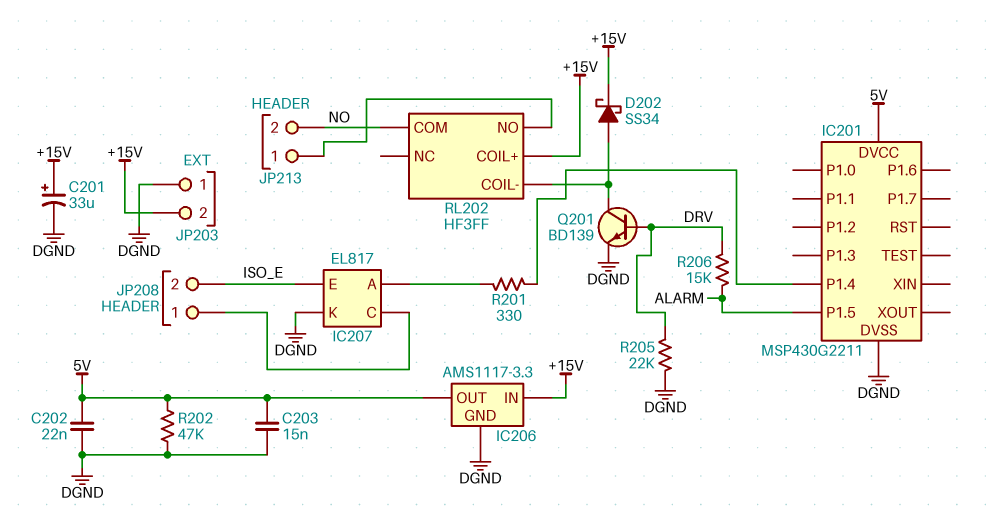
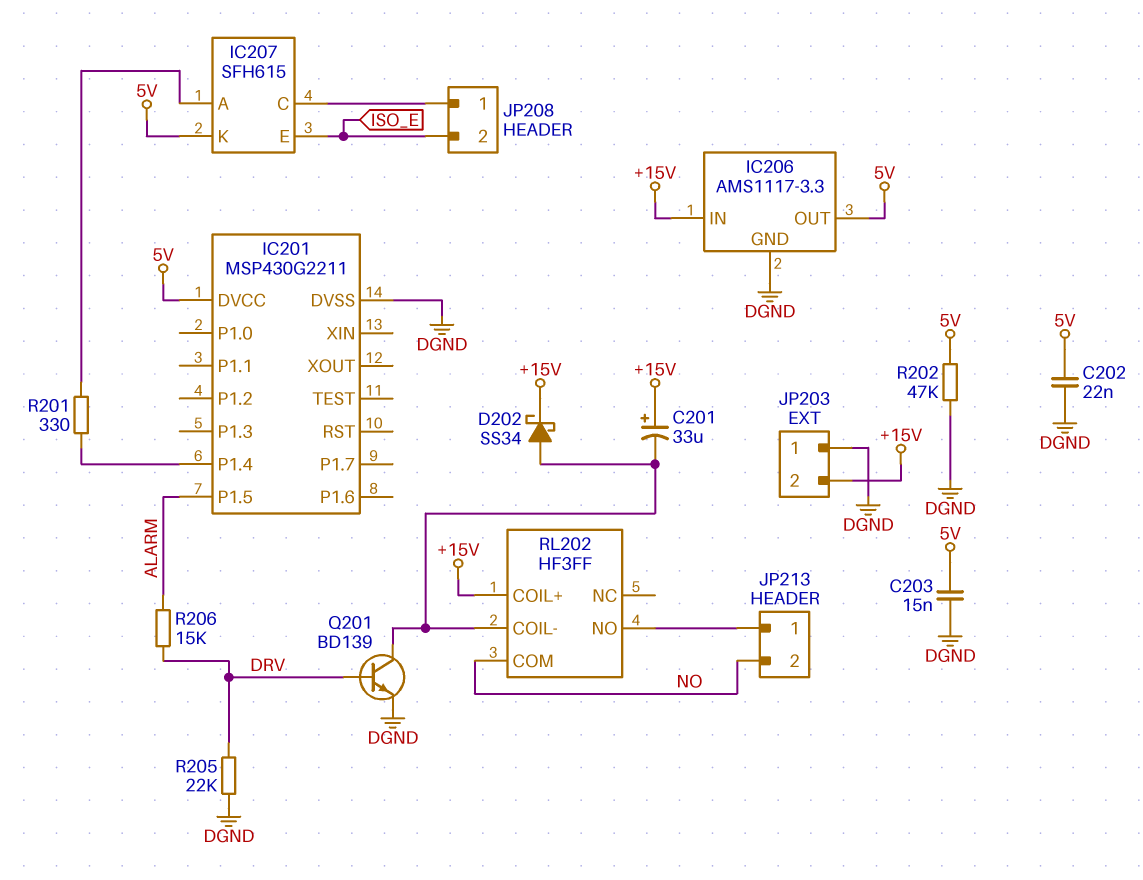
C201: 33uF (plus +15V, minus DGND) -> 33uF (plus +15V, minus RL202/COIL-)
IC207: EL817 -> SFH615
IC207 pin K: DGND -> 5V

